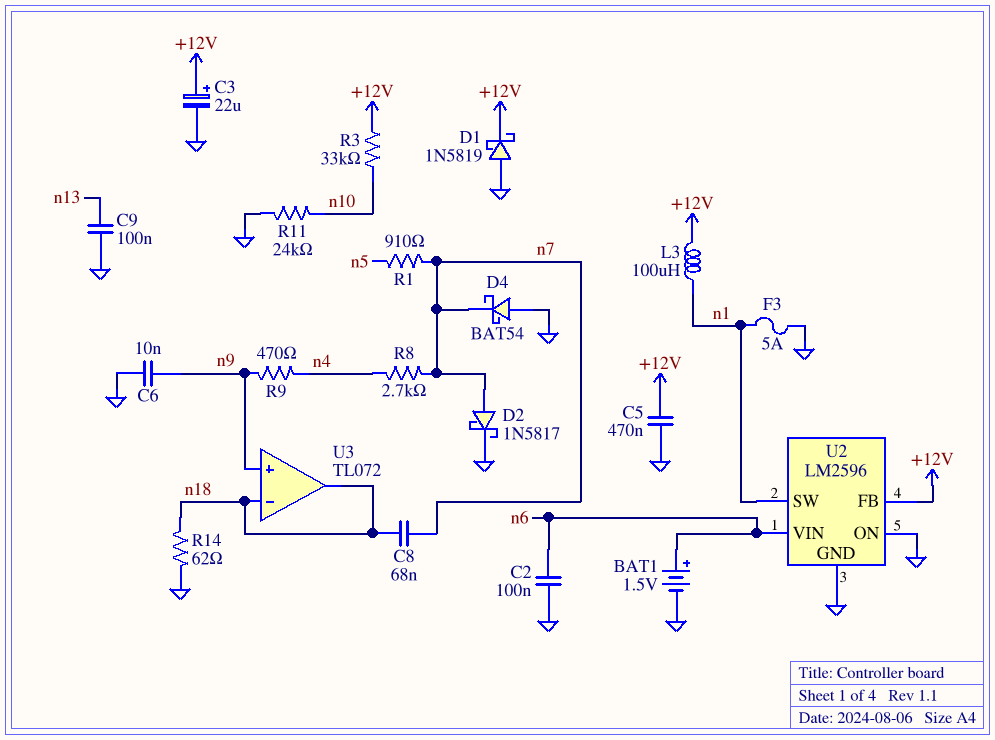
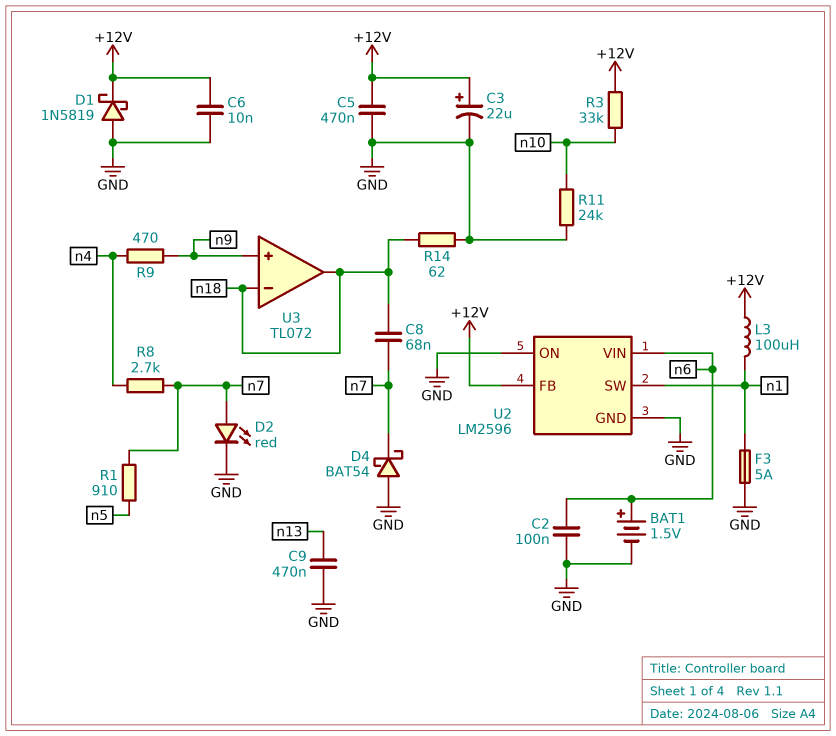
C6: 10nF (GND, n9) -> 10nF (+12V, GND)
C9: 100nF (GND, n13) -> 470nF (GND, n13)
D2: schottky 1N5817 (A n7, K GND) -> LED red (A n7, K GND)

